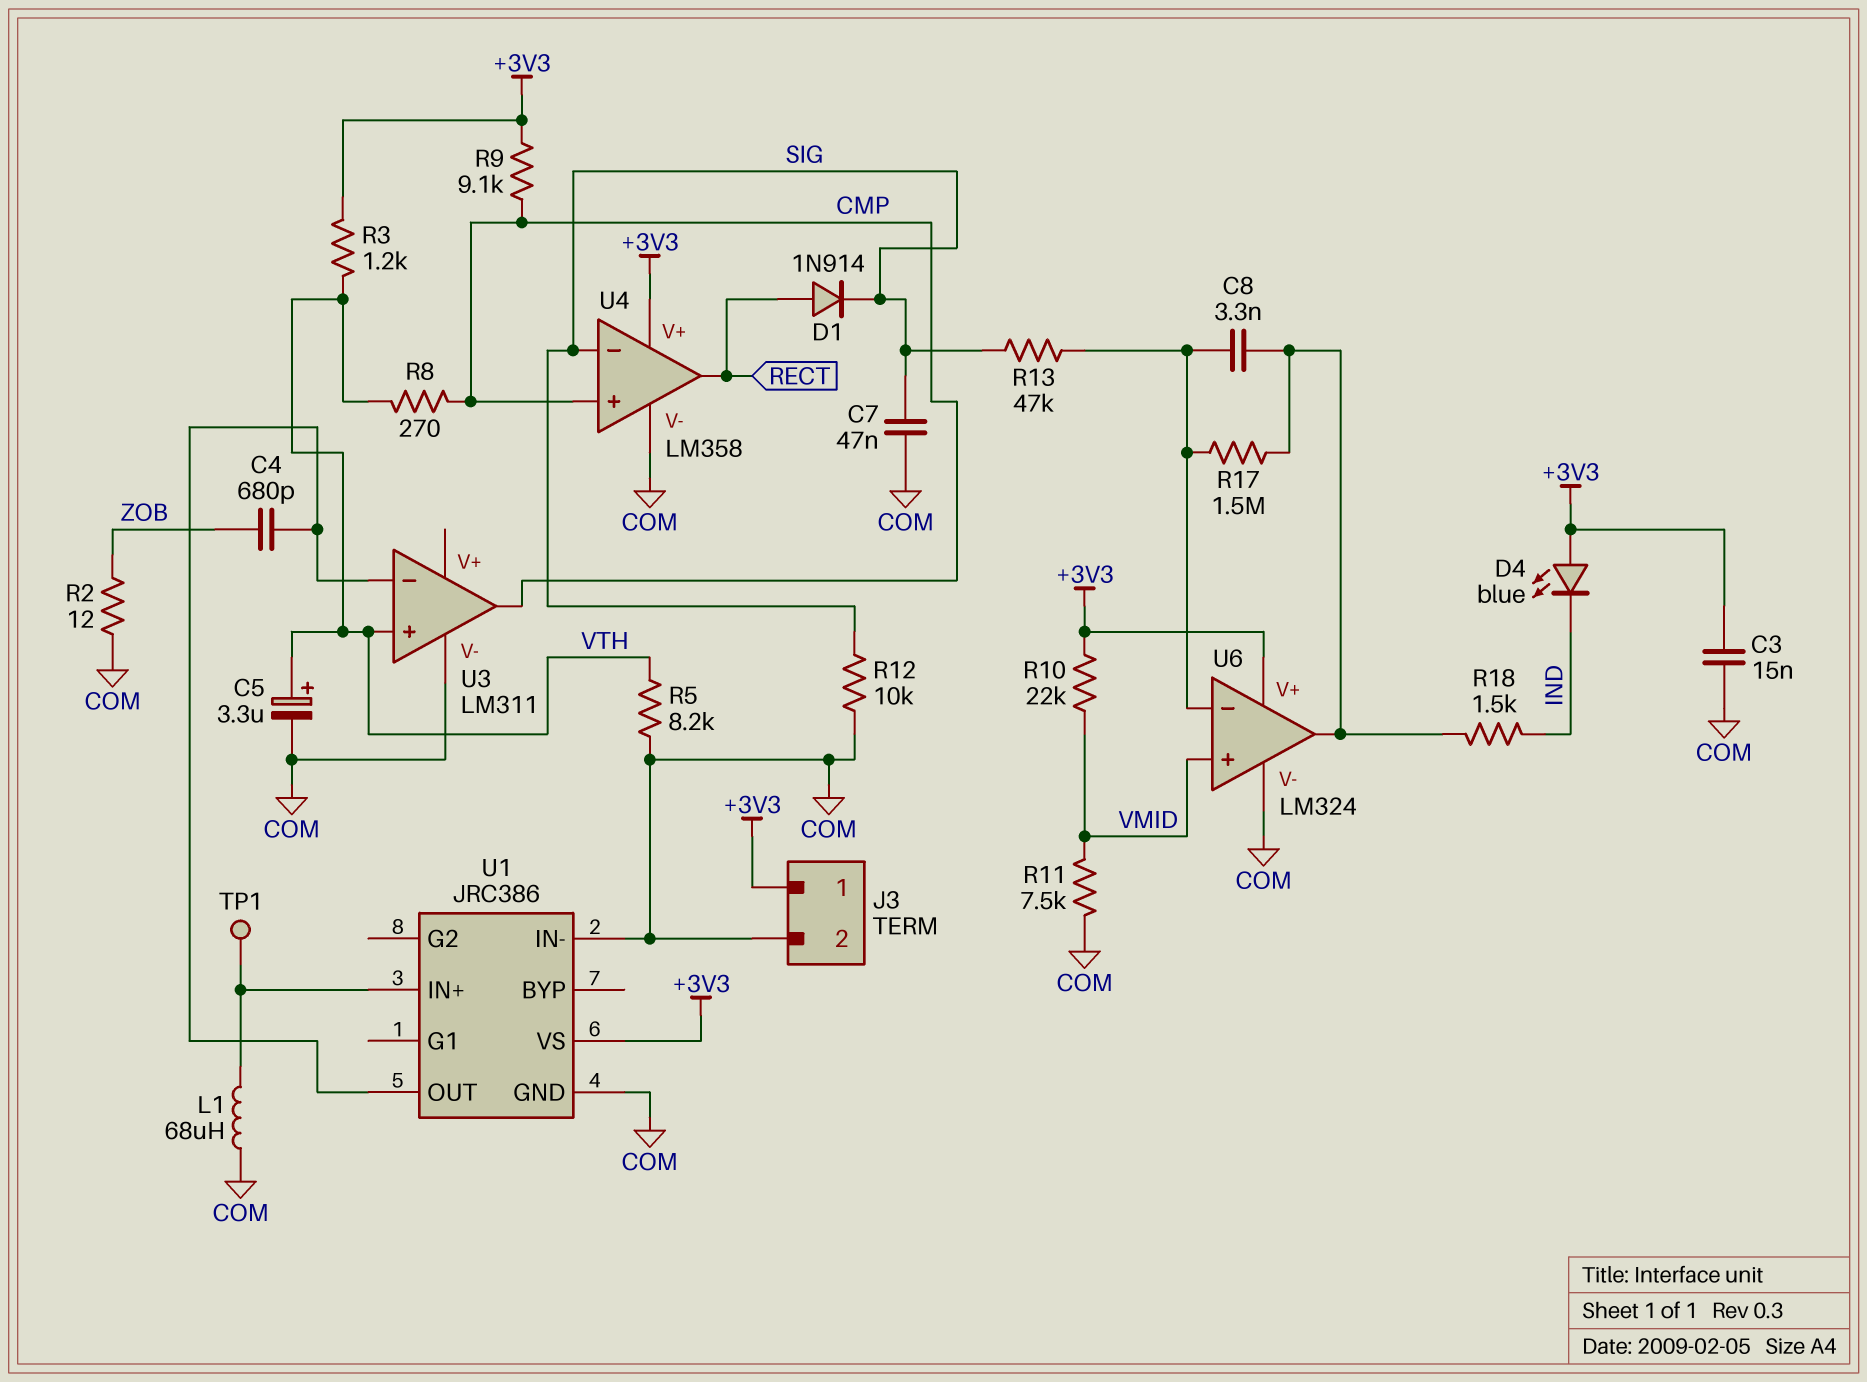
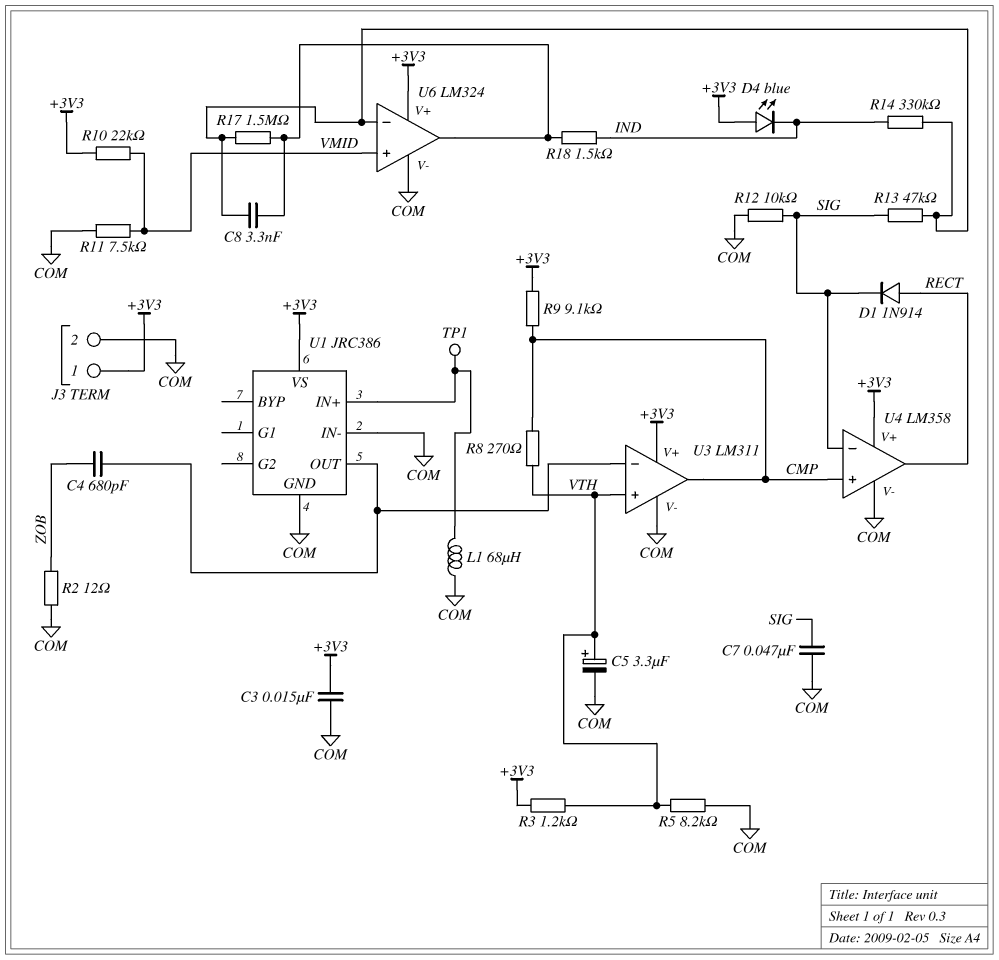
R14: none -> 330k (IND, U6/in-)
U3 pin V+: none -> +3V3

